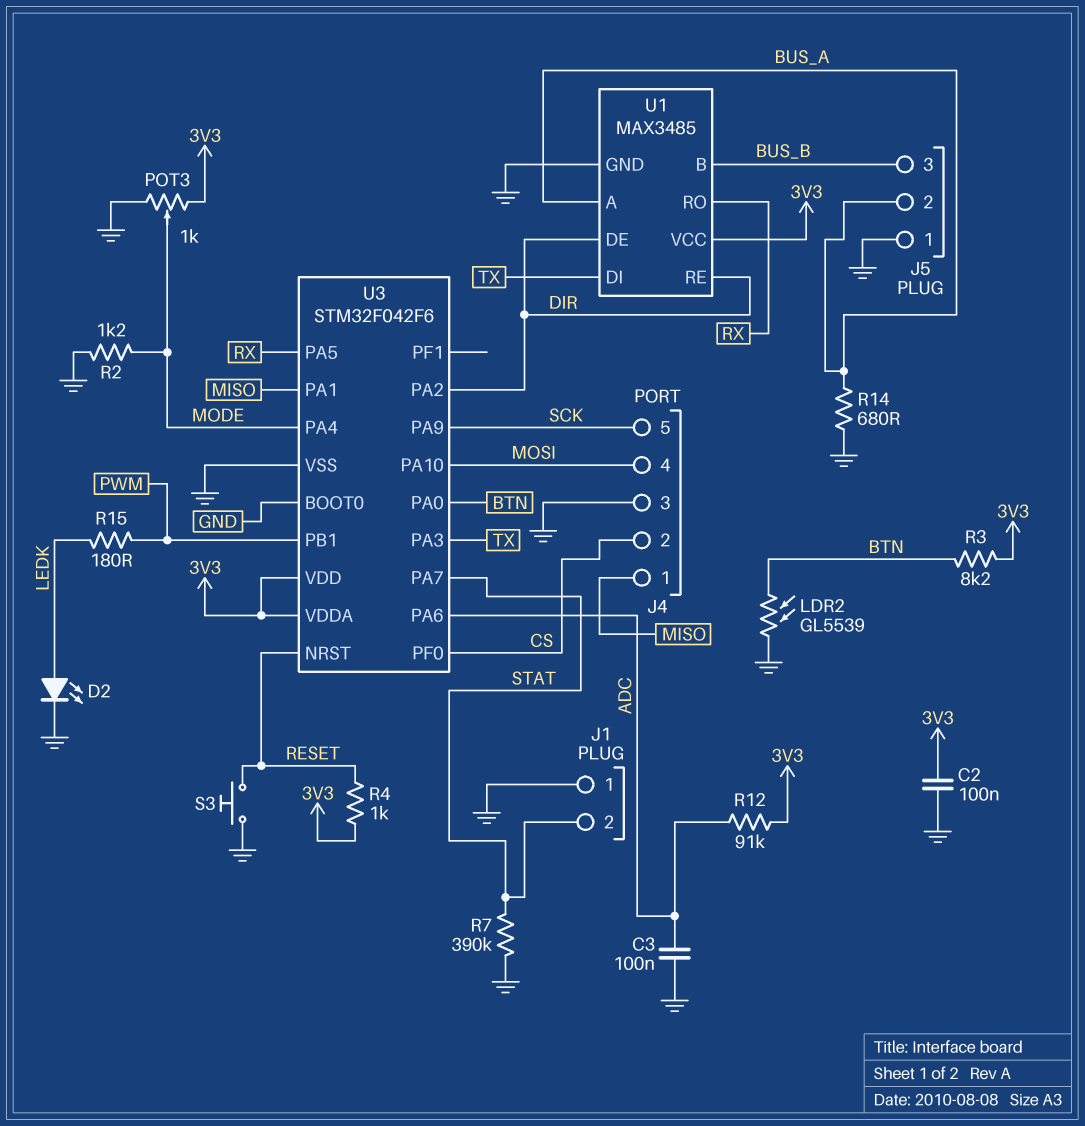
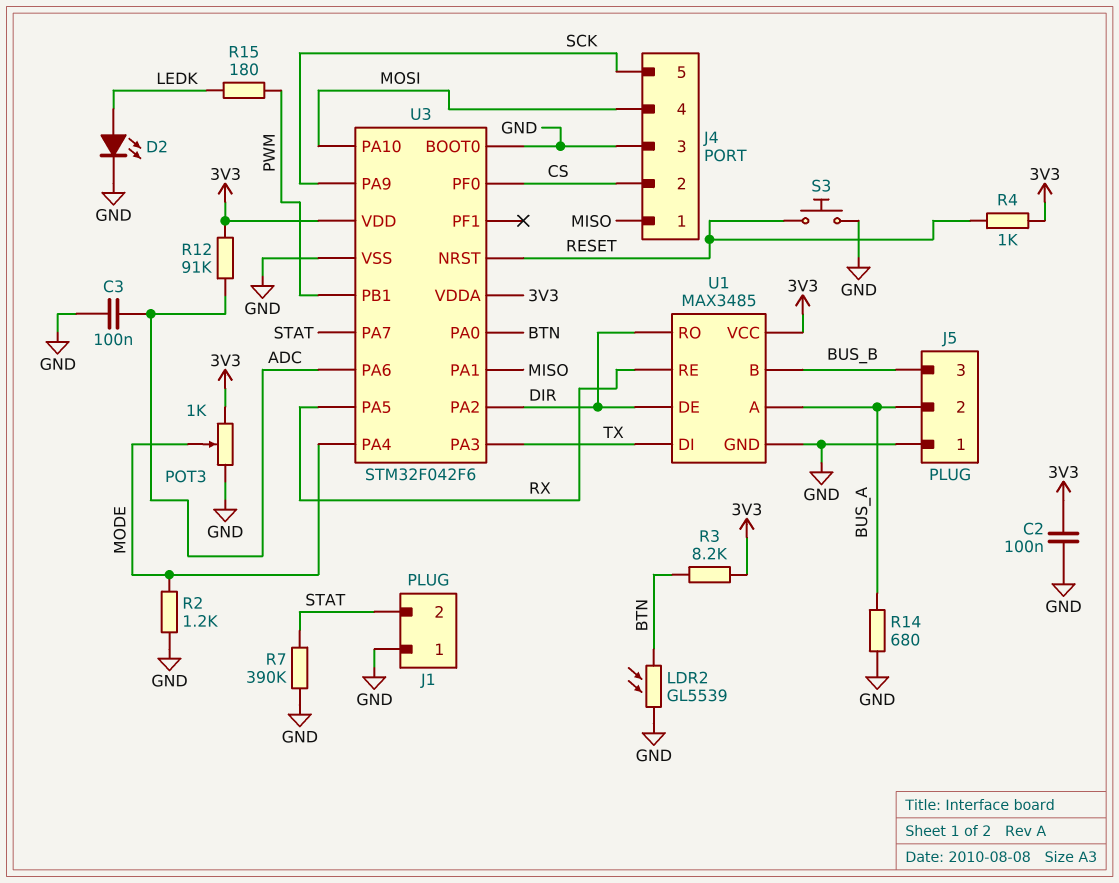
U1 pin RE: DIR -> RX
U1 pin RO: RX -> DIR

